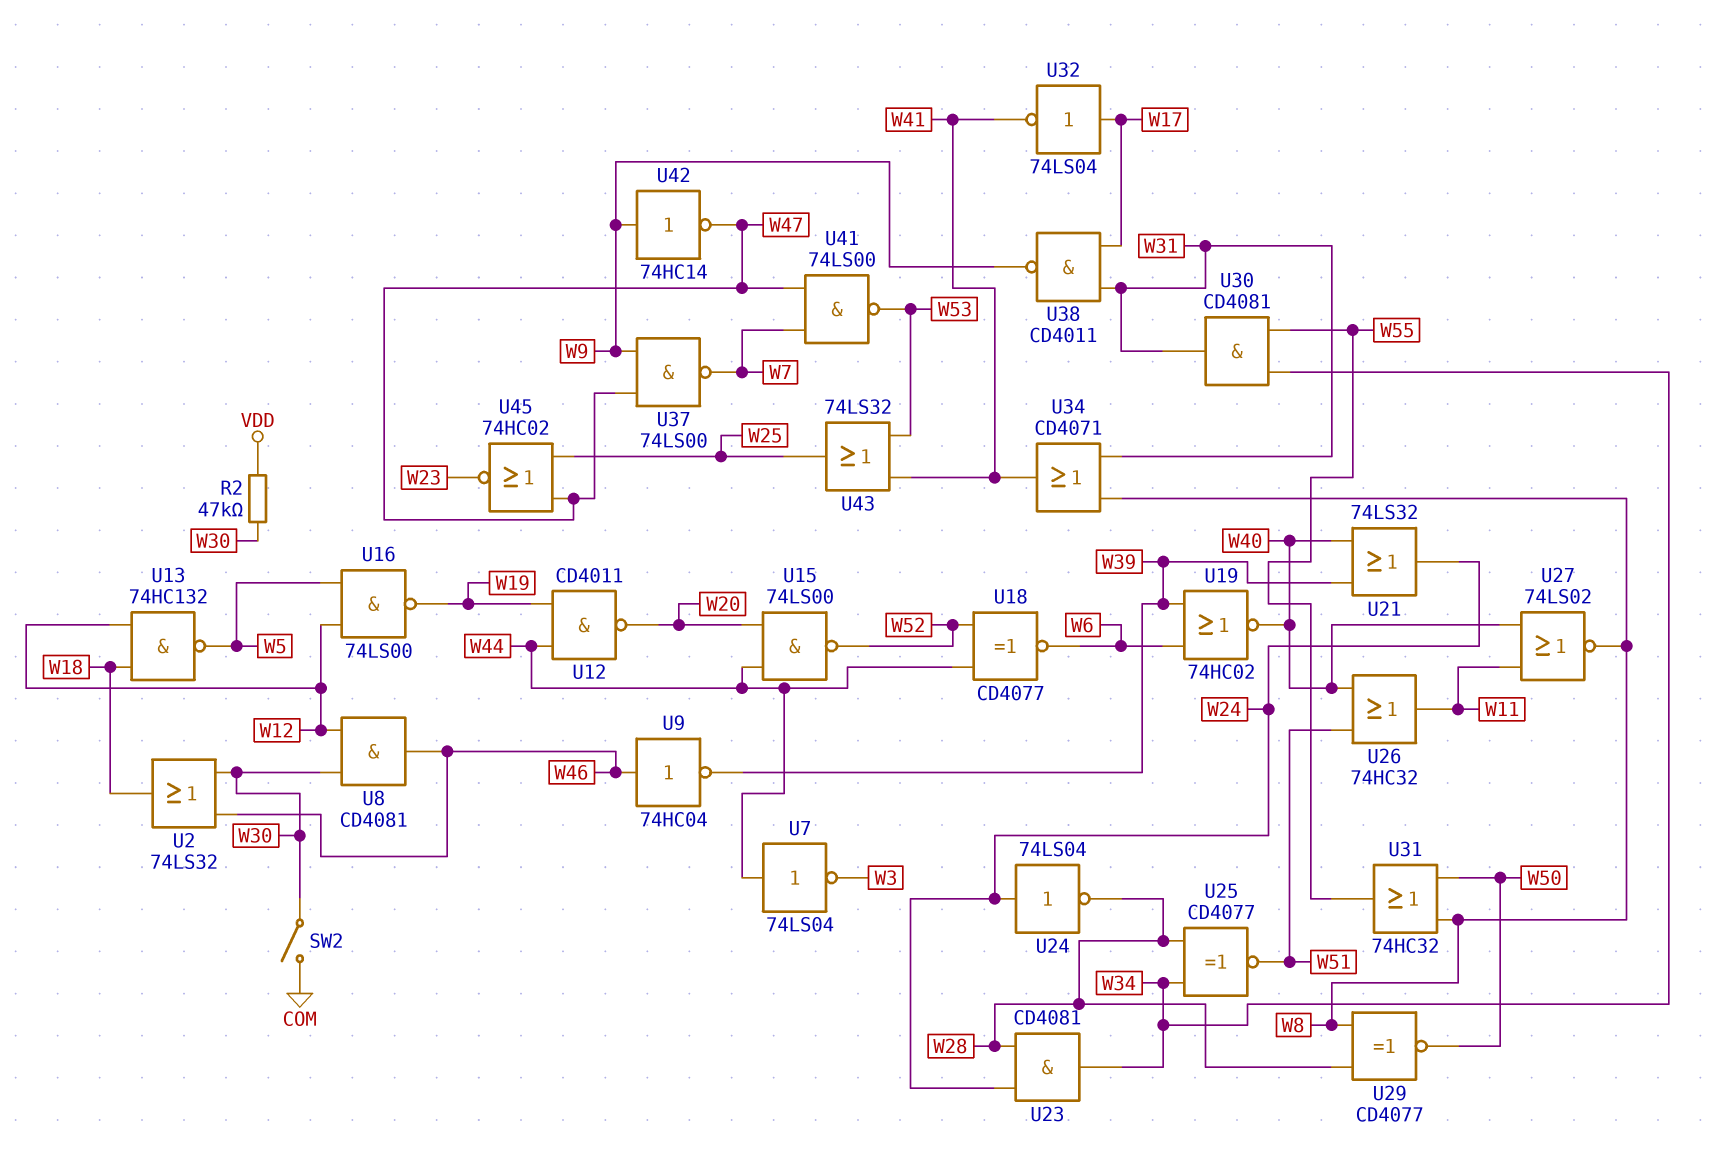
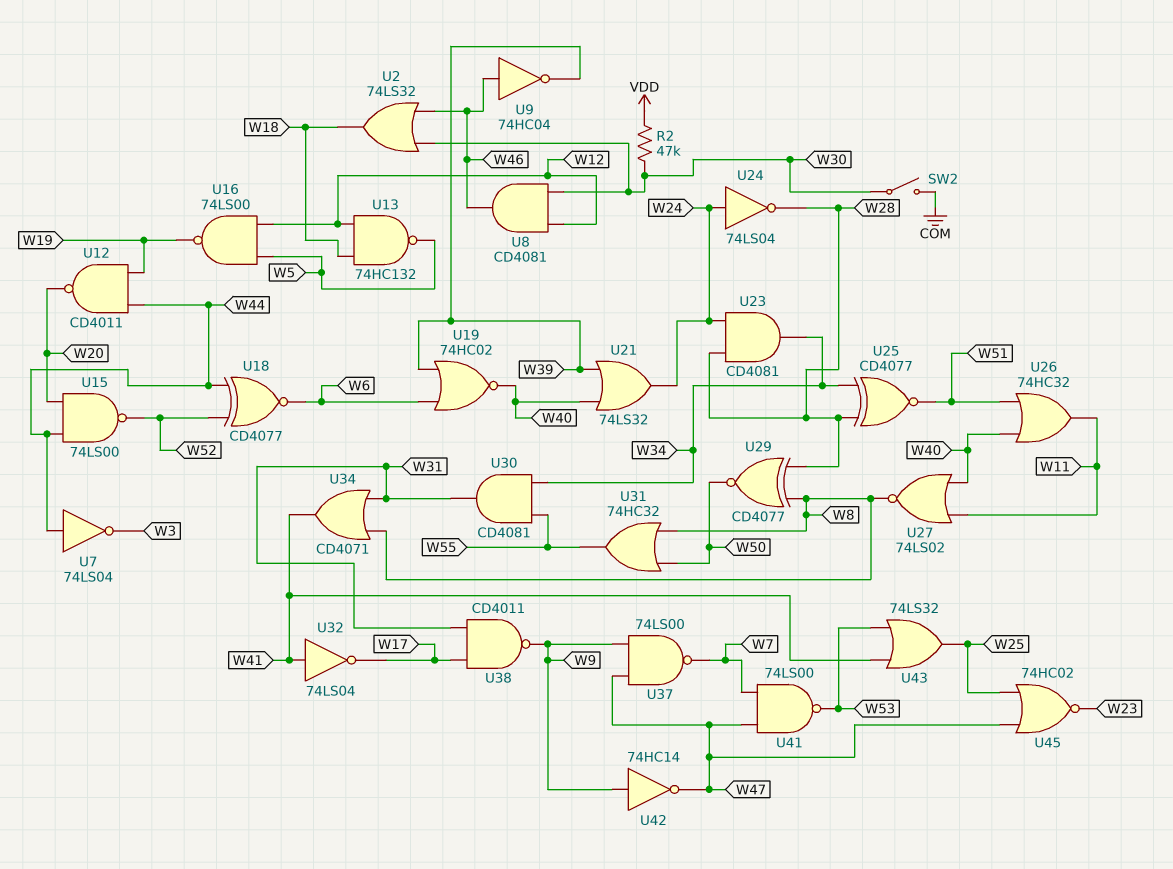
U32: NOT 74LS04 (in W17, out W41) -> NOT 74LS04 (in W41, out W17)

